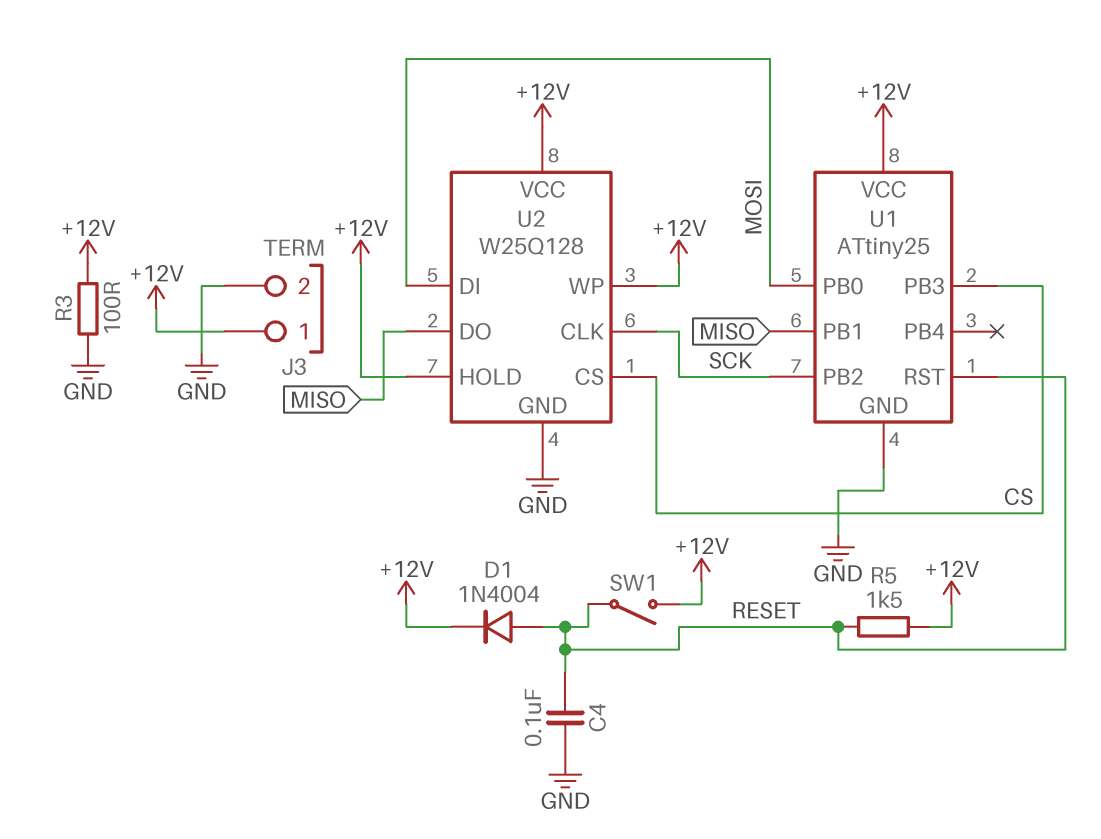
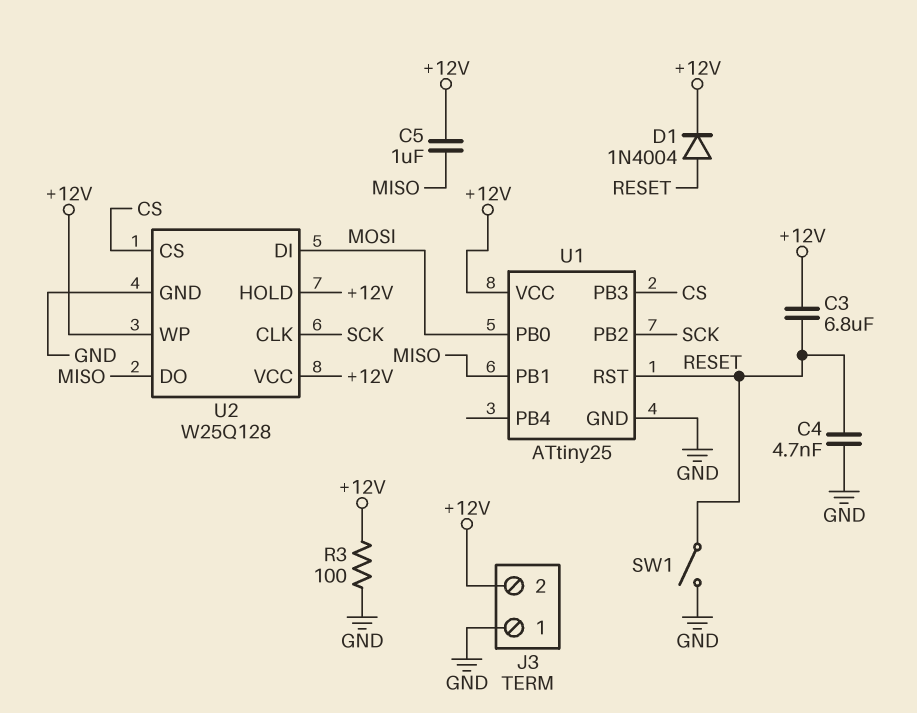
C3: none -> 6.8uF (+12V, RESET)
C4: 100nF (GND, RESET) -> 4.7nF (GND, RESET)
C5: none -> 1uF (+12V, MISO)
J3 pin 1: +12V -> GND
J3 pin 2: GND -> +12V
R5: 1.5k (+12V, RESET) -> none
SW1: switch (+12V, RESET) -> switch (GND, RESET)

